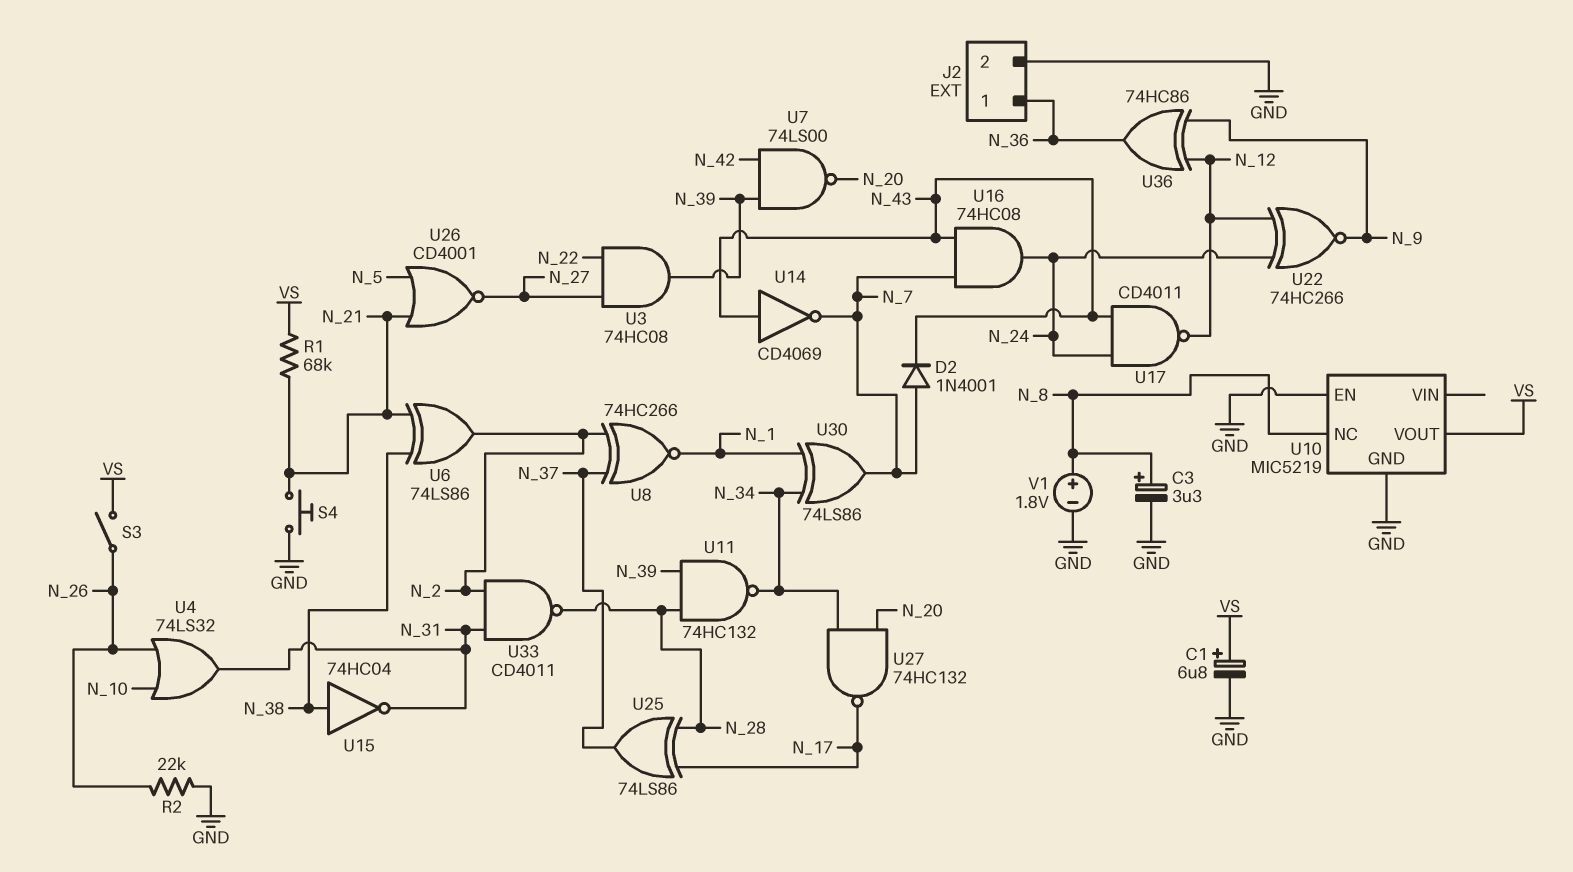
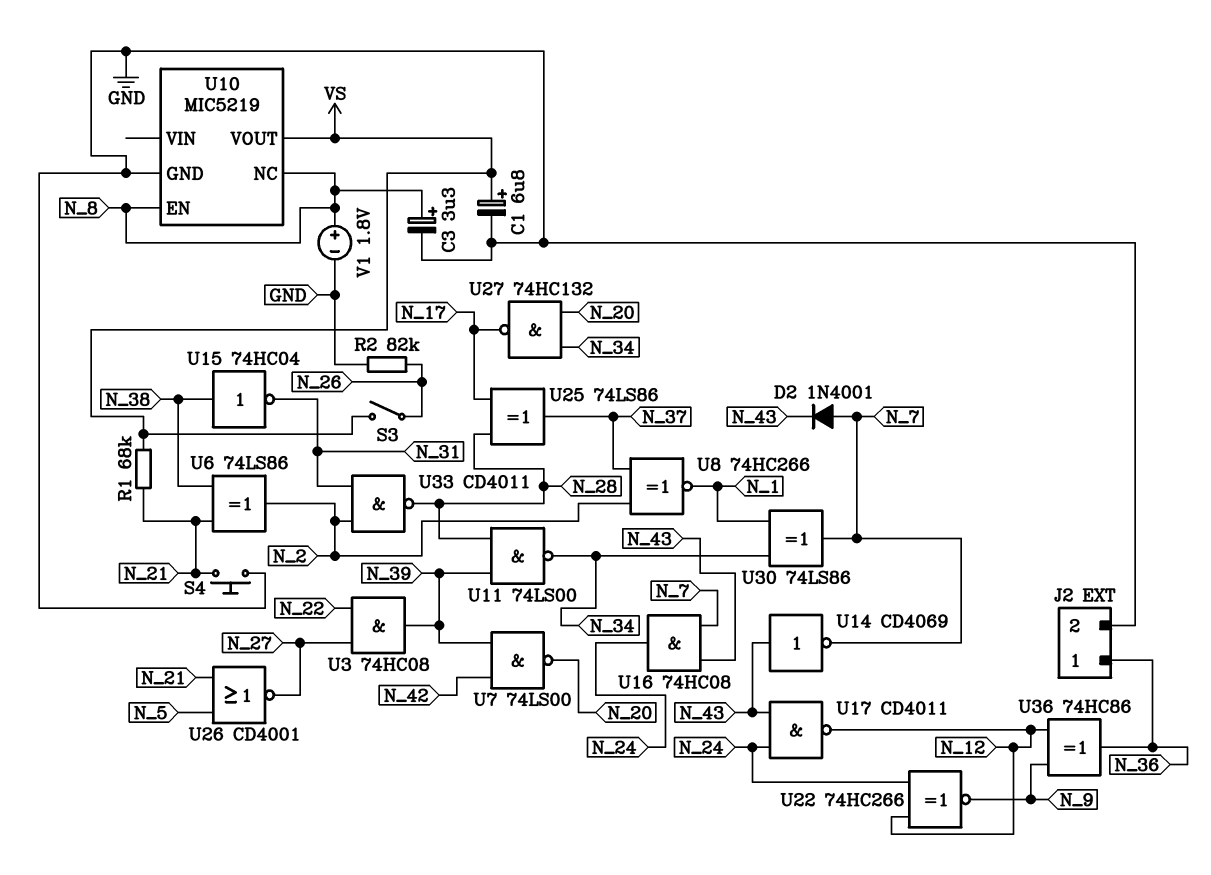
R2: 22k (GND, N_26) -> 82k (GND, N_26)
U4: OR 74LS32 (in N_10, in N_26, out N_31) -> none
U10 pin EN: GND -> N_8
U11: NAND 74HC132 (in N_28, in N_39, out N_34) -> NAND 74LS00 (in N_28, in N_39, out N_34)

